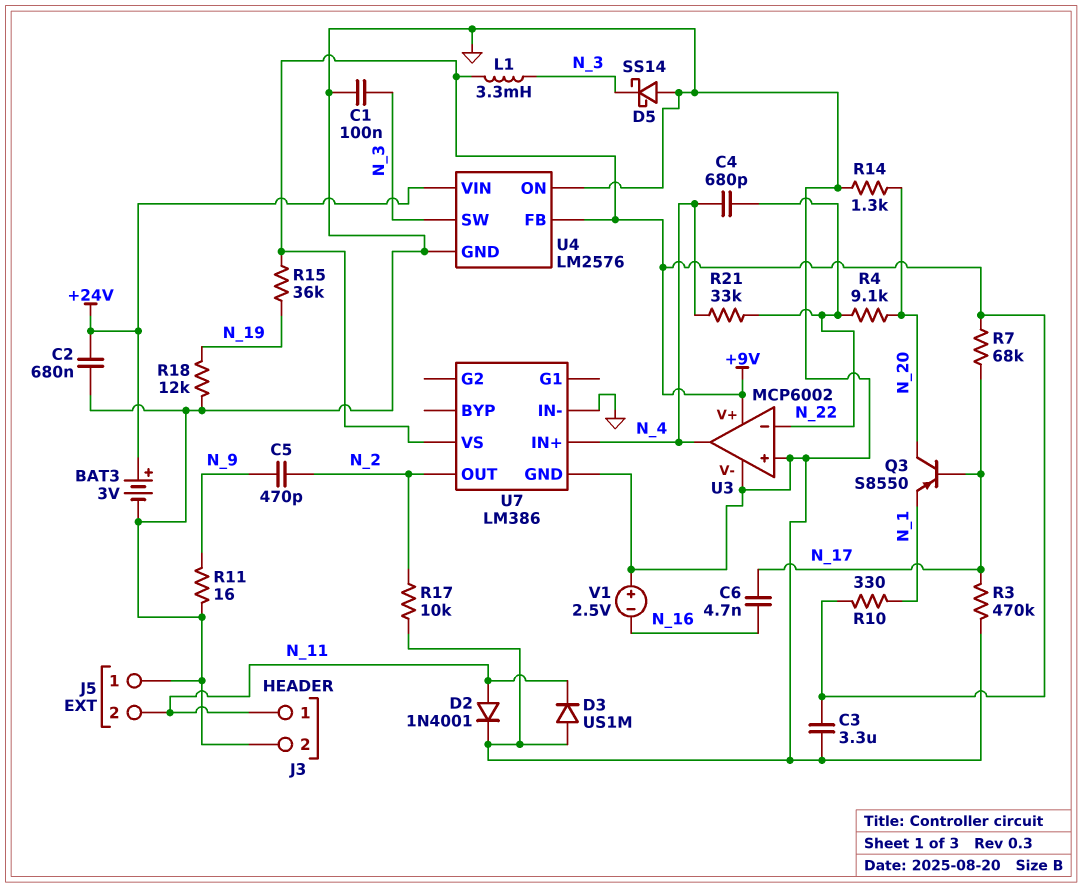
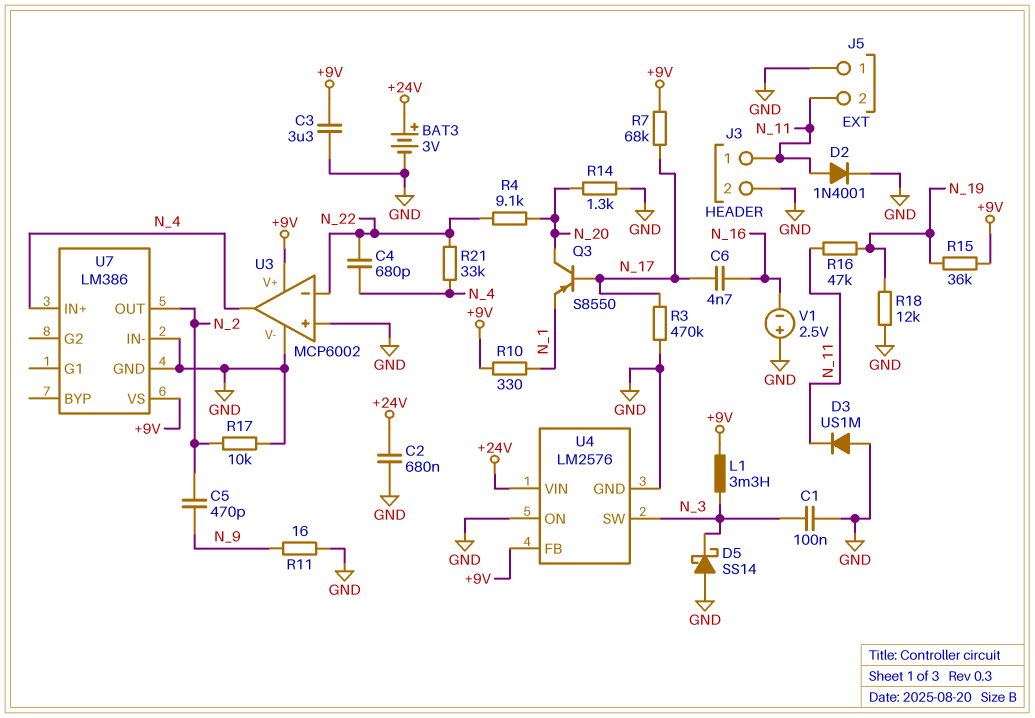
R16: none -> 47k (N_11, N_19)

